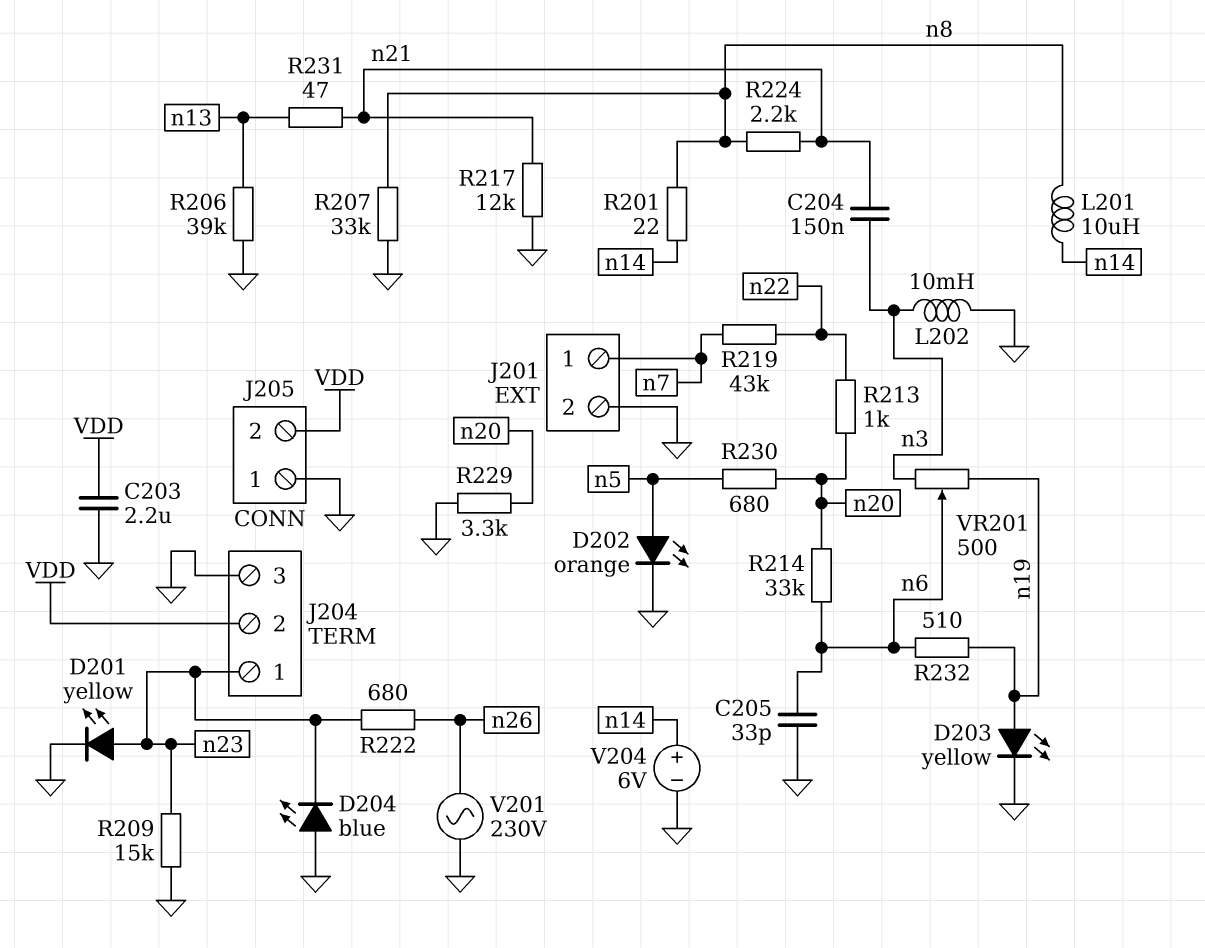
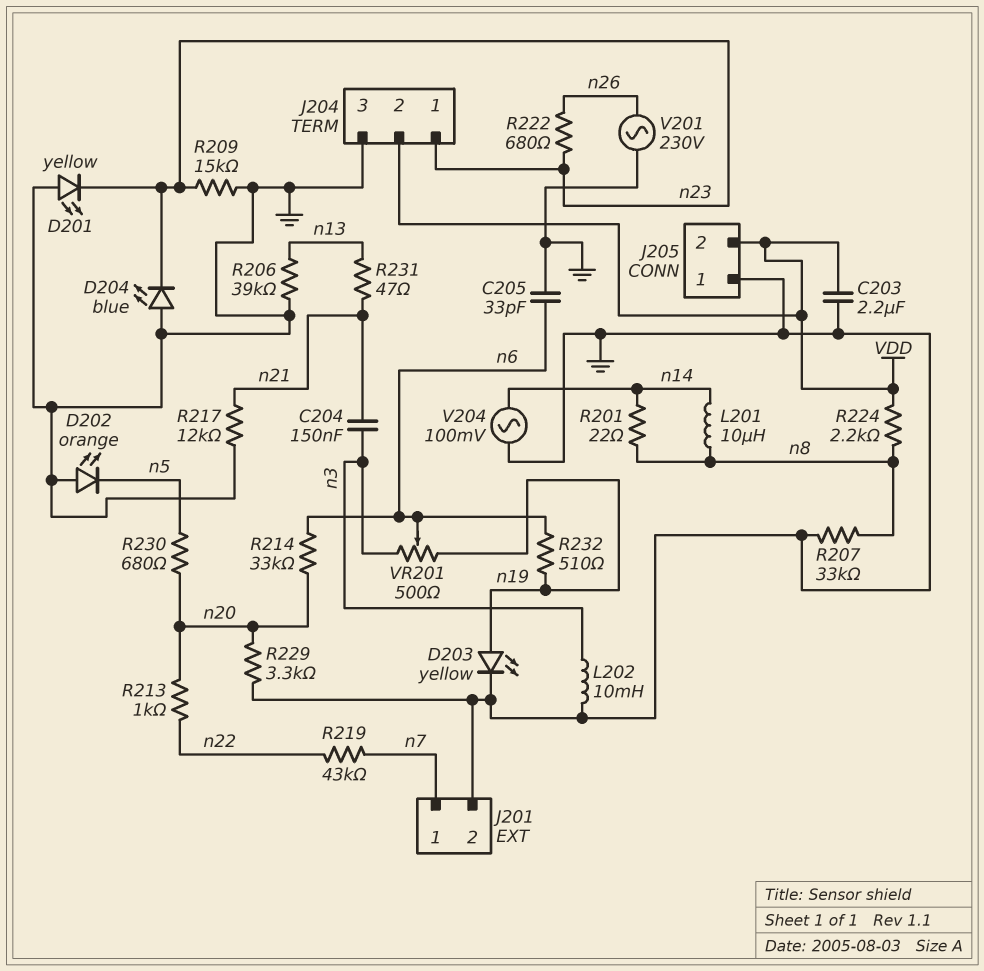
D201: LED yellow (A n23, K GND) -> LED yellow (A GND, K n23)
D202: LED orange (A n5, K GND) -> LED orange (A GND, K n5)
R224: 2.2k (n8, n21) -> 2.2k (VDD, n8)
V204: 6V (plus n14, minus GND) -> AC 100mV (GND, n14)

